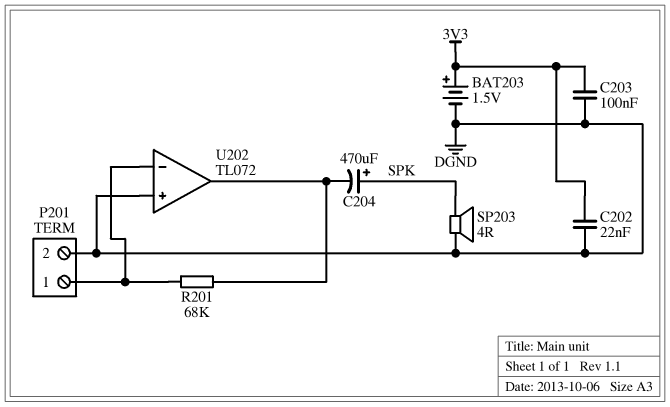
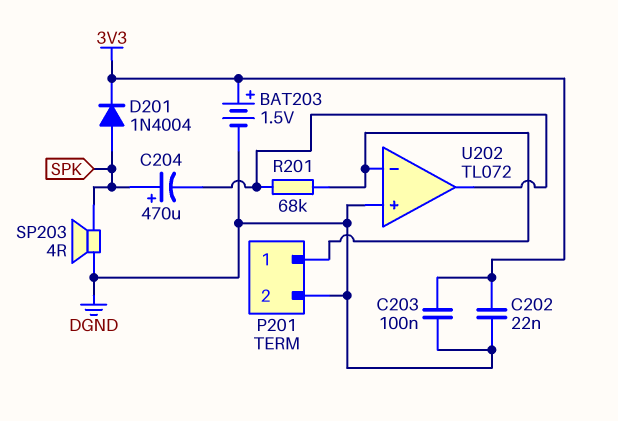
D201: none -> diode 1N4004 (A SPK, K 3V3)

